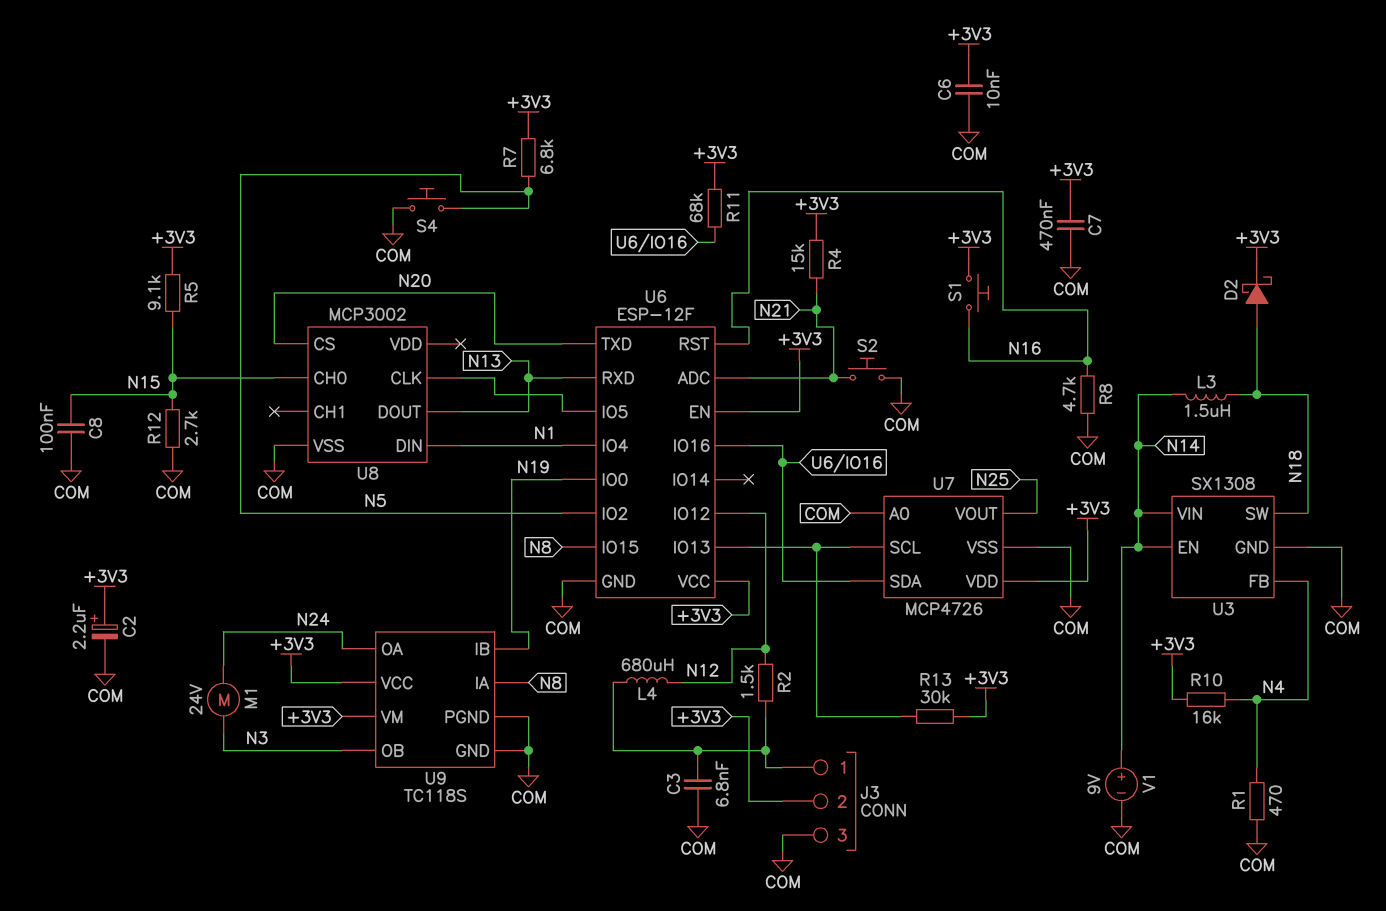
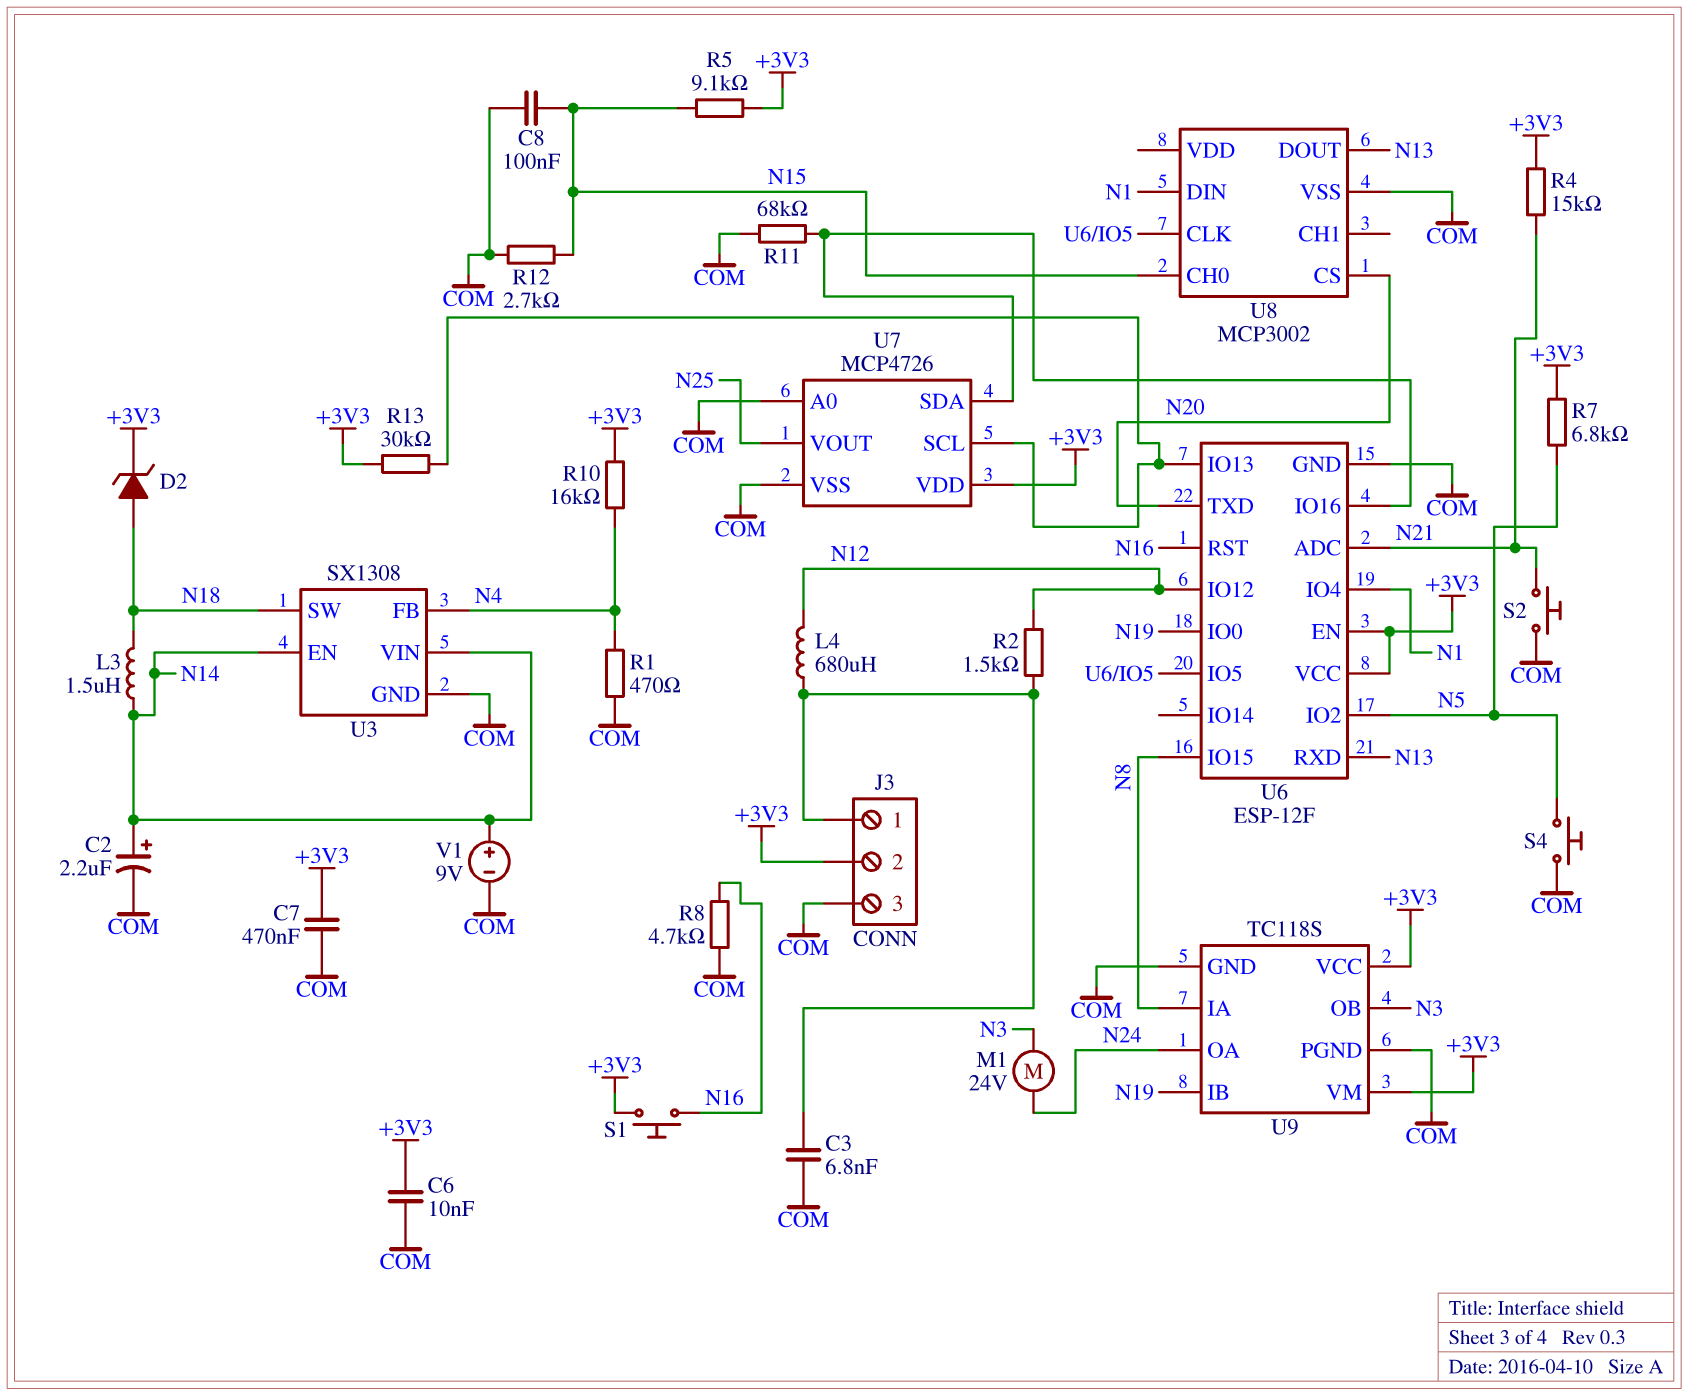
C2: 2.2uF (plus +3V3, minus COM) -> 2.2uF (plus N14, minus COM)
D2: schottky (A N18, K +3V3) -> zener (A N18, K +3V3)
R11: 68k (+3V3, U6/IO16) -> 68k (COM, U6/IO16)

